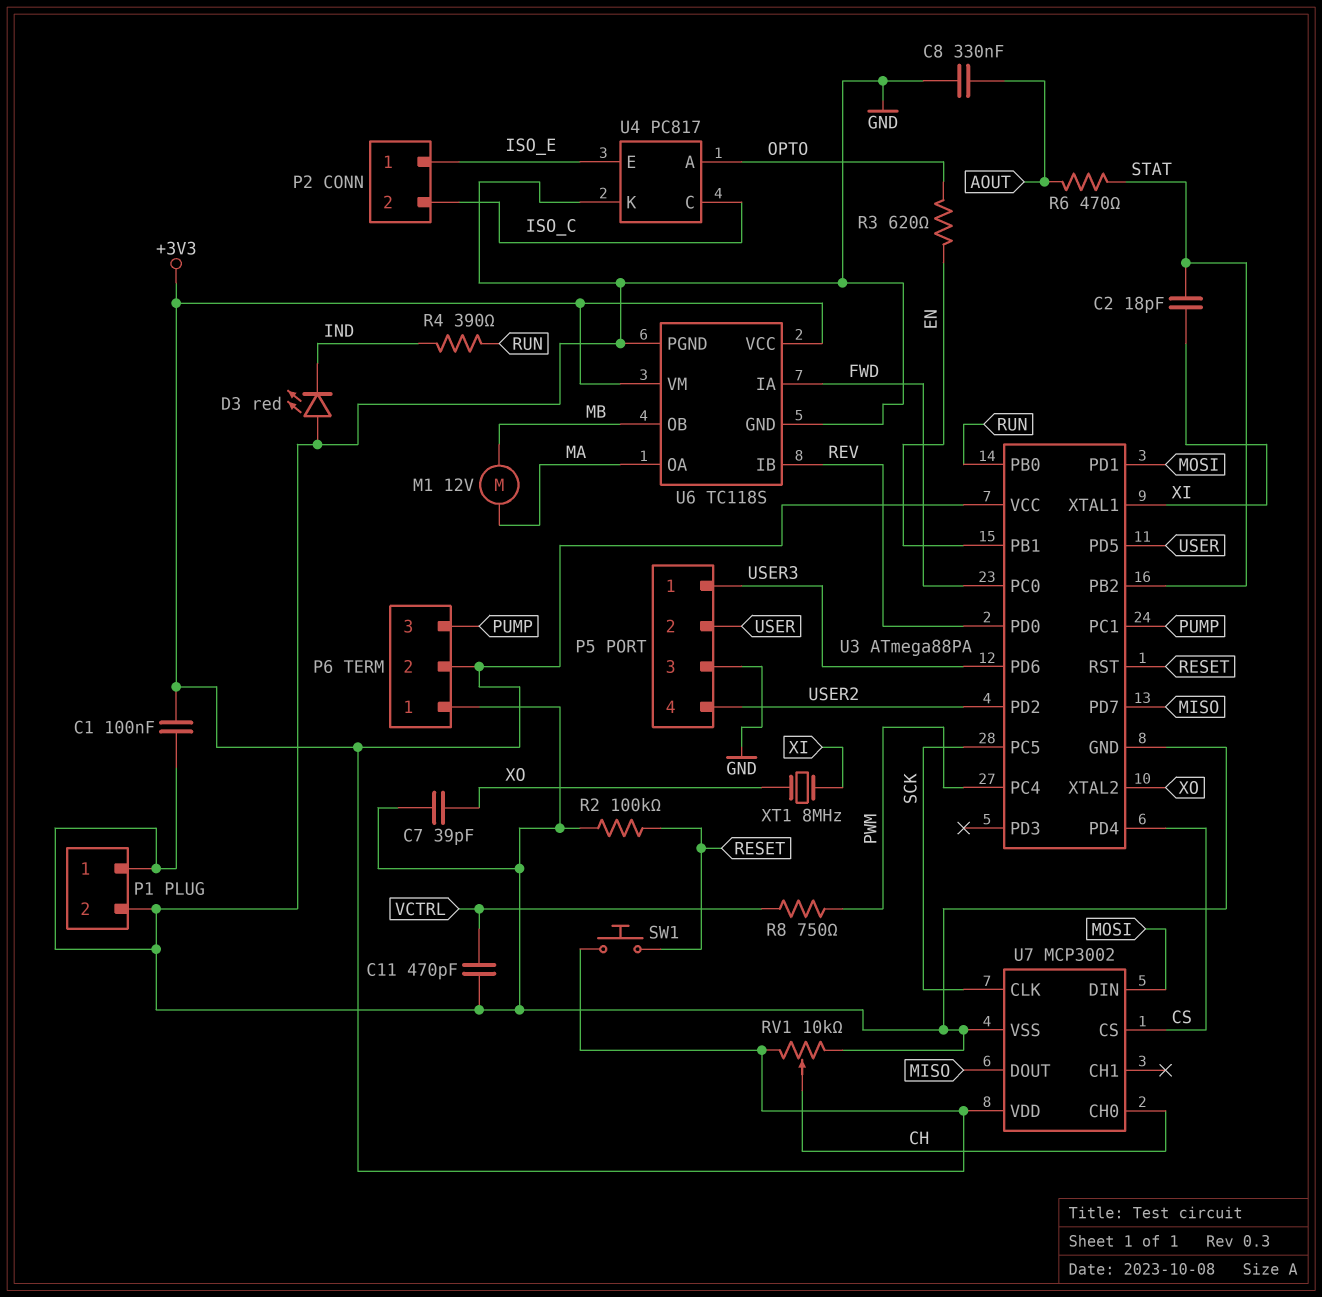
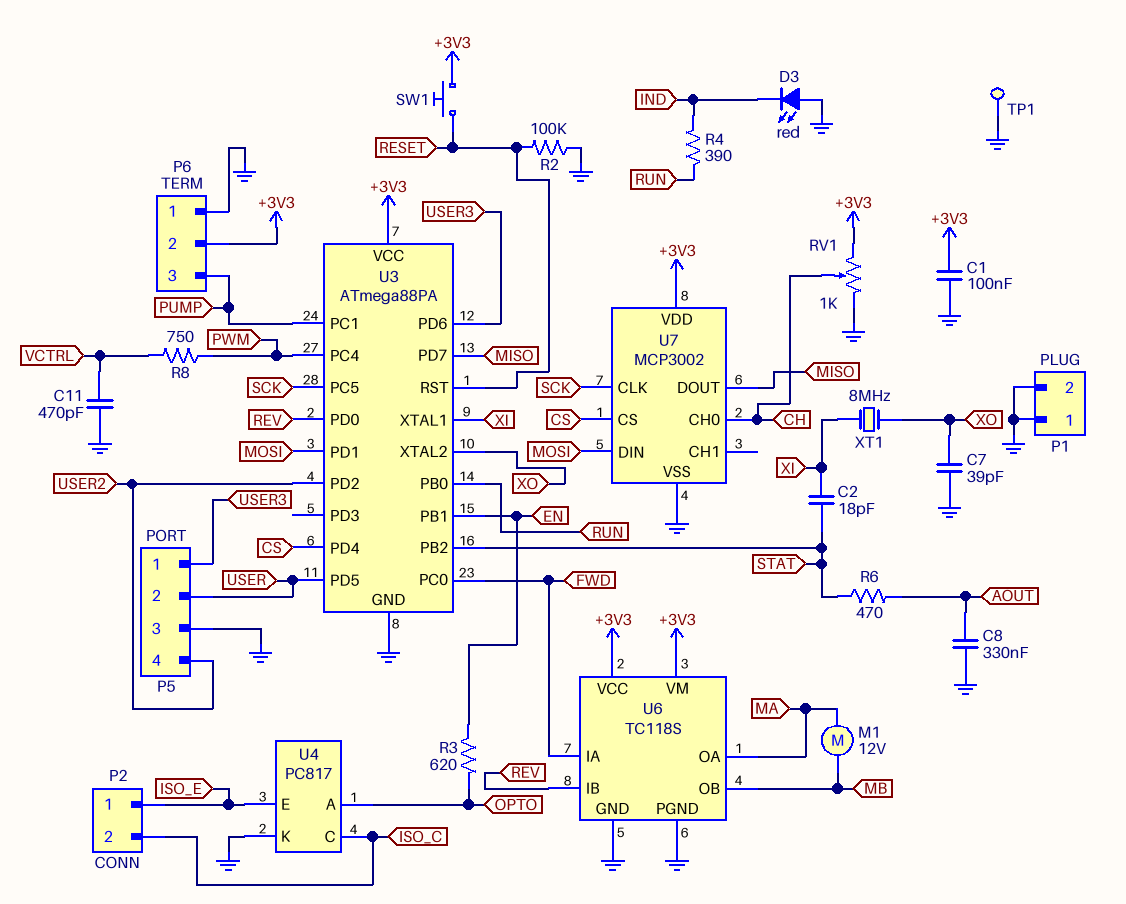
RV1: 10k (+3V3, GND, wiper CH) -> 1k (+3V3, GND, wiper CH)
TP1: none -> test point (GND)

